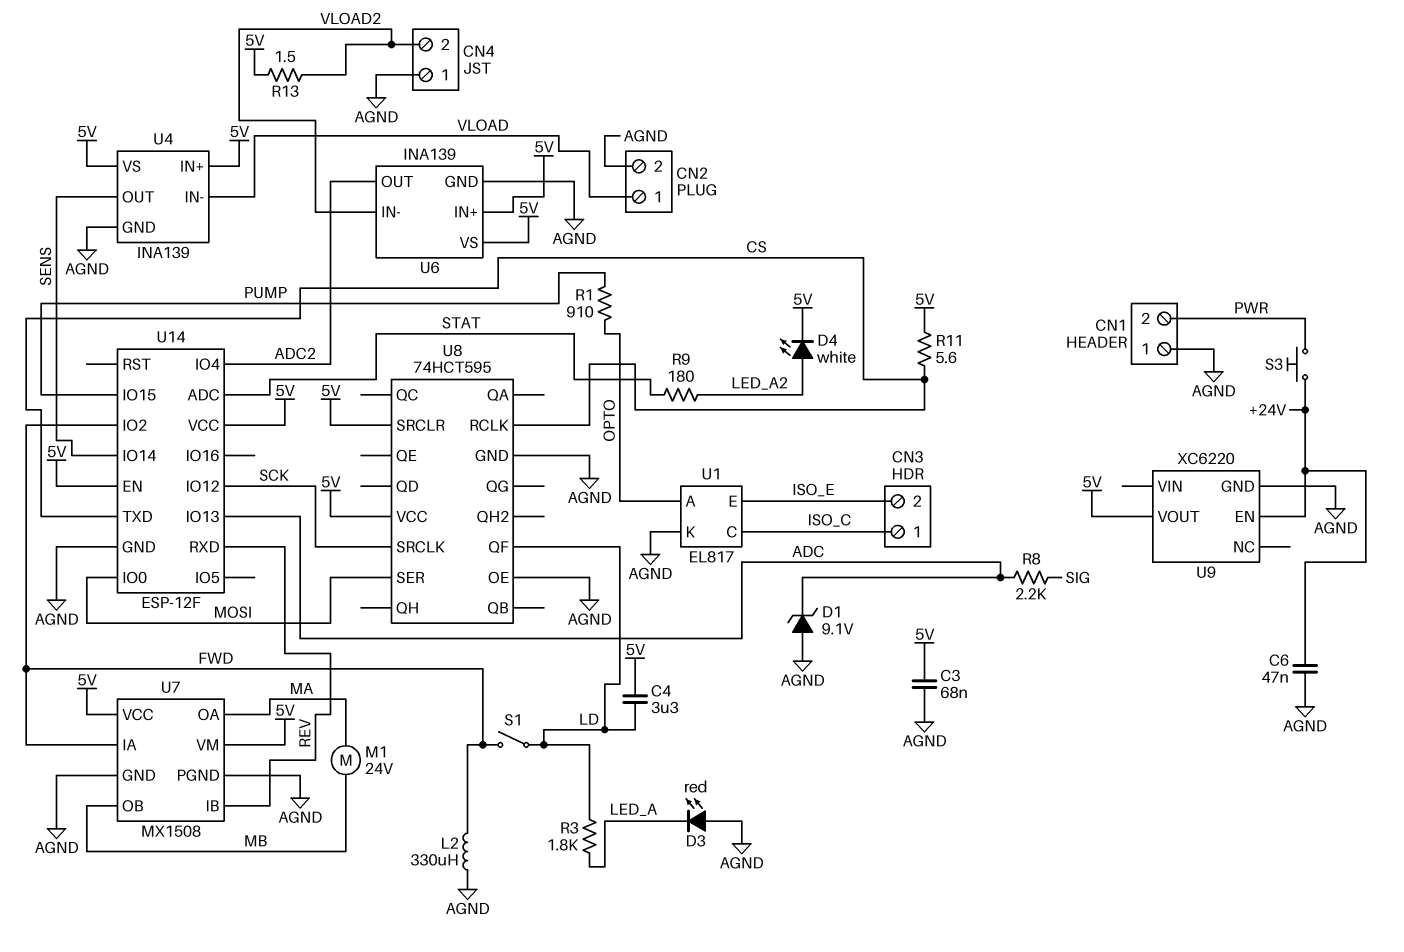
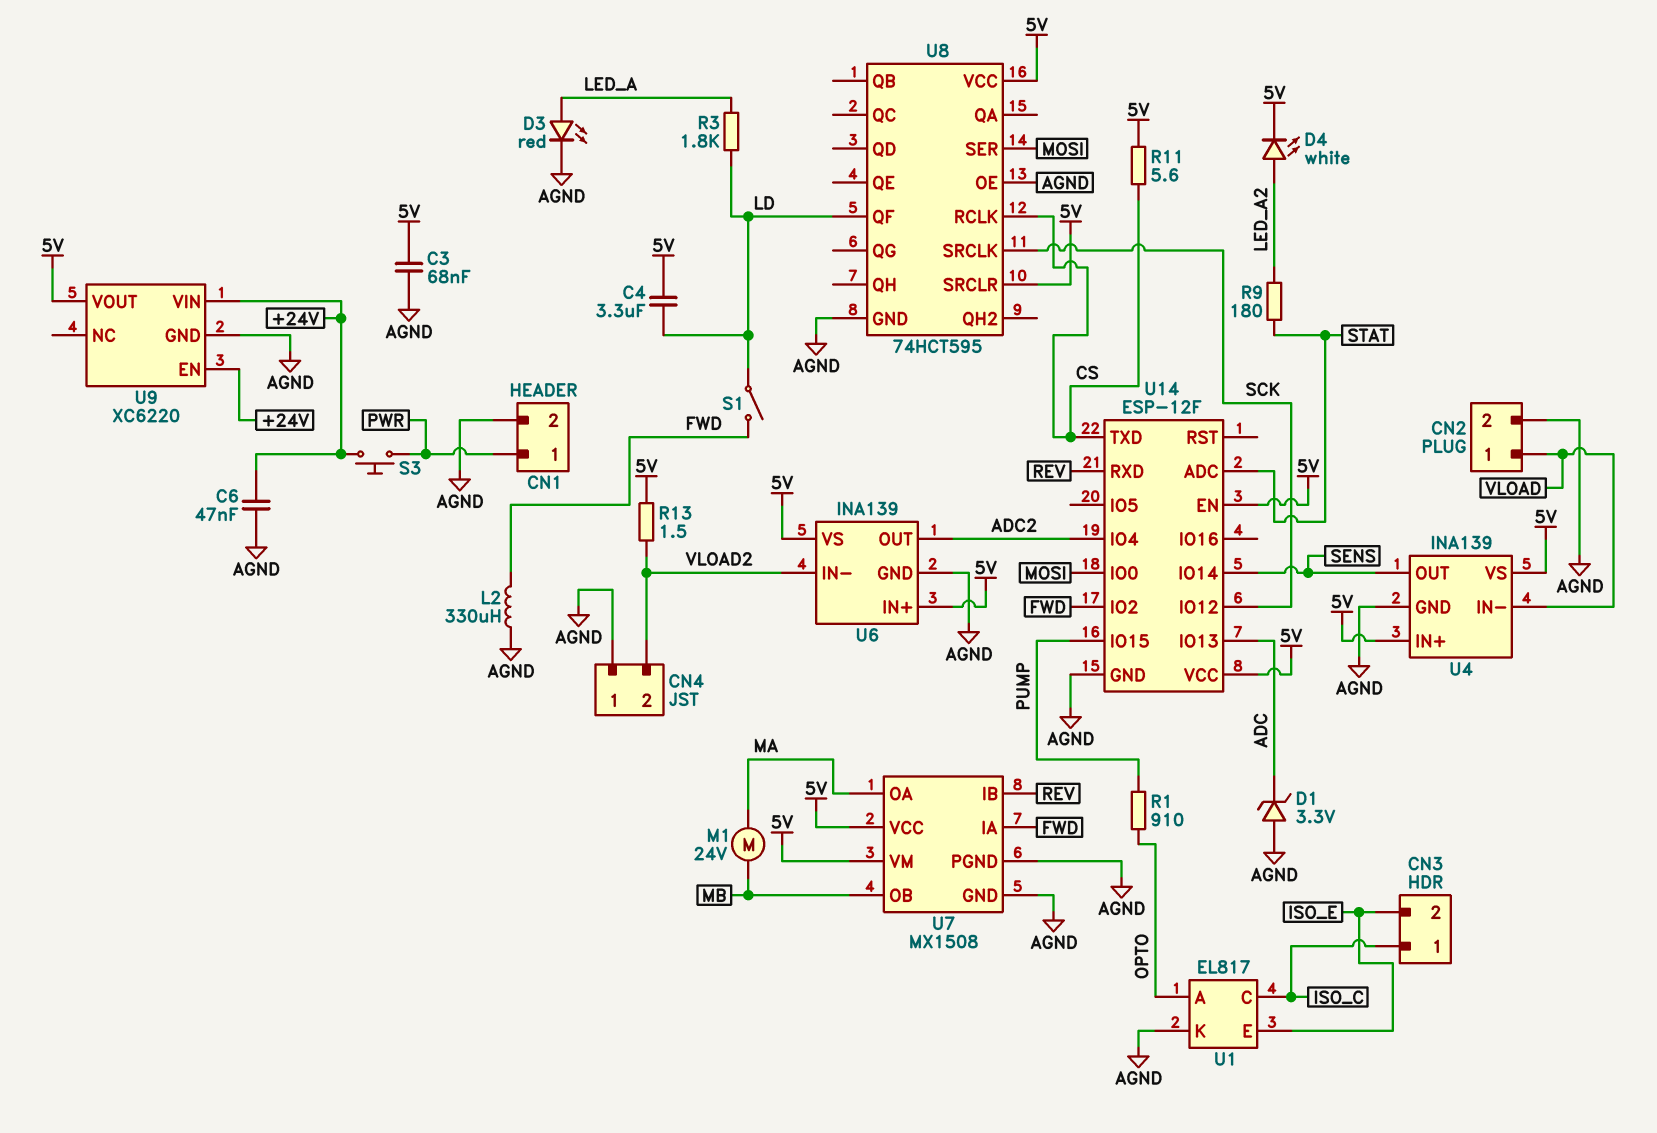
CN1 pin 1: AGND -> PWR
CN1 pin 2: PWR -> AGND
D1: zener 9.1V (A AGND, K ADC) -> zener 3.3V (A AGND, K ADC)
D3: LED red (A AGND, K LED_A) -> LED red (A LED_A, K AGND)
R8: 2.2k (ADC, SIG) -> none
U9 pin VIN: none -> +24V

